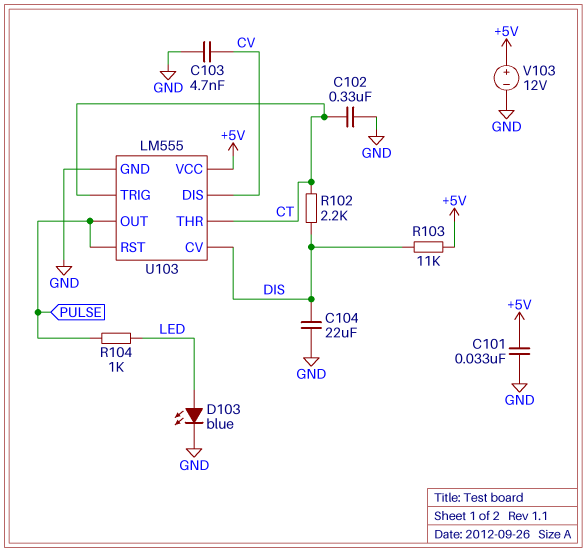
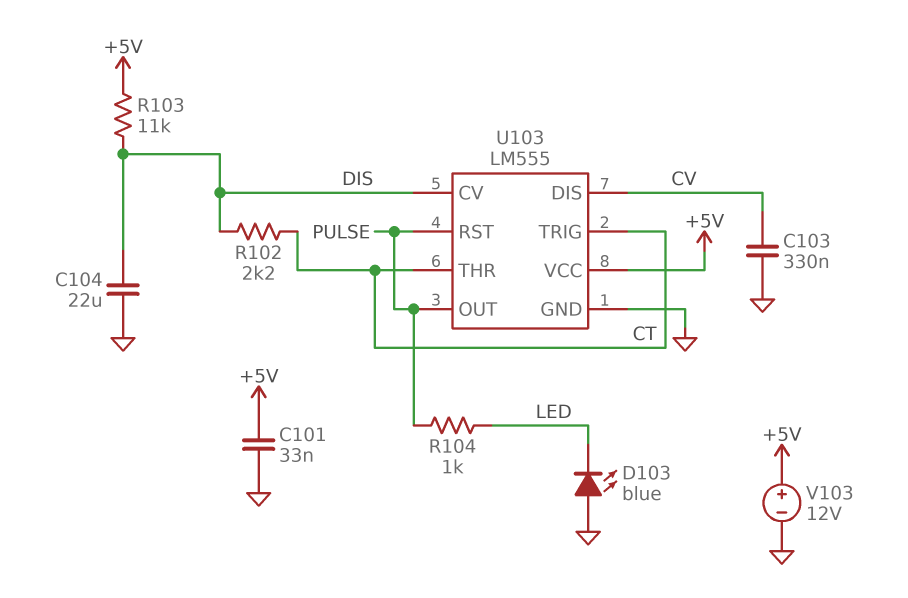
C102: 330nF (CT, GND) -> none
C103: 4.7nF (CV, GND) -> 330nF (CV, GND)
D103: LED blue (A LED, K GND) -> LED blue (A GND, K LED)

